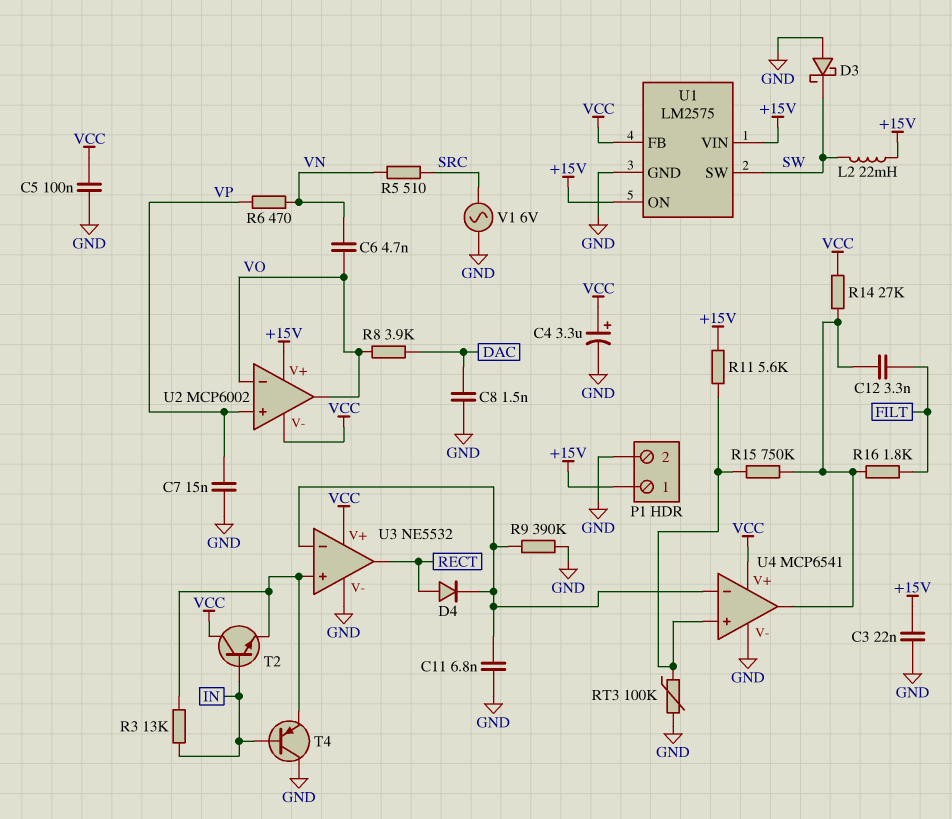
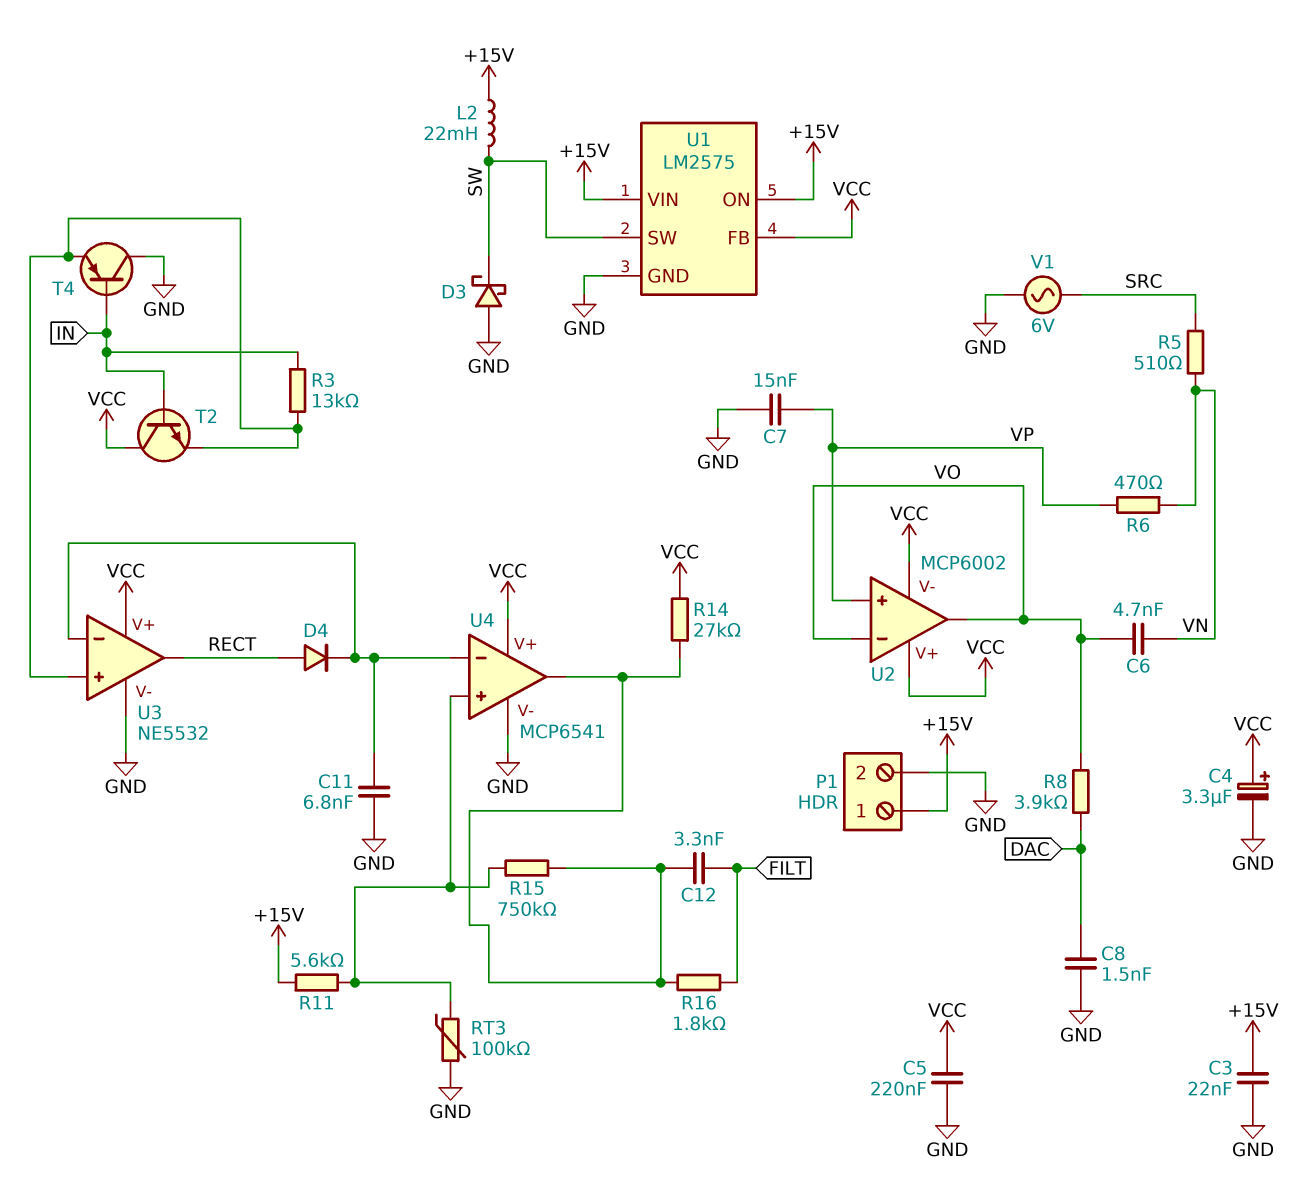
C5: 100nF (GND, VCC) -> 220nF (GND, VCC)
R9: 390k (GND, U3/in-) -> none
U2 pin V+: +15V -> VCC

